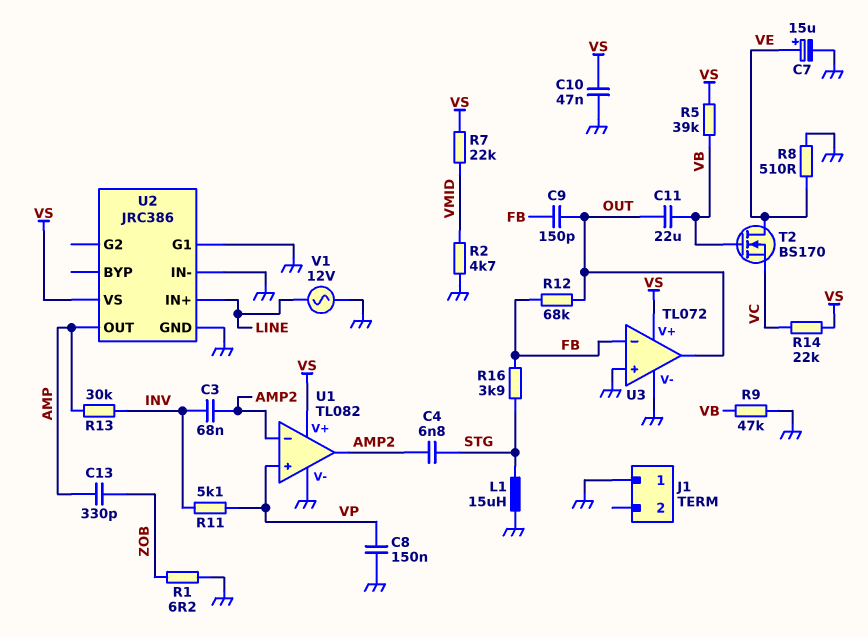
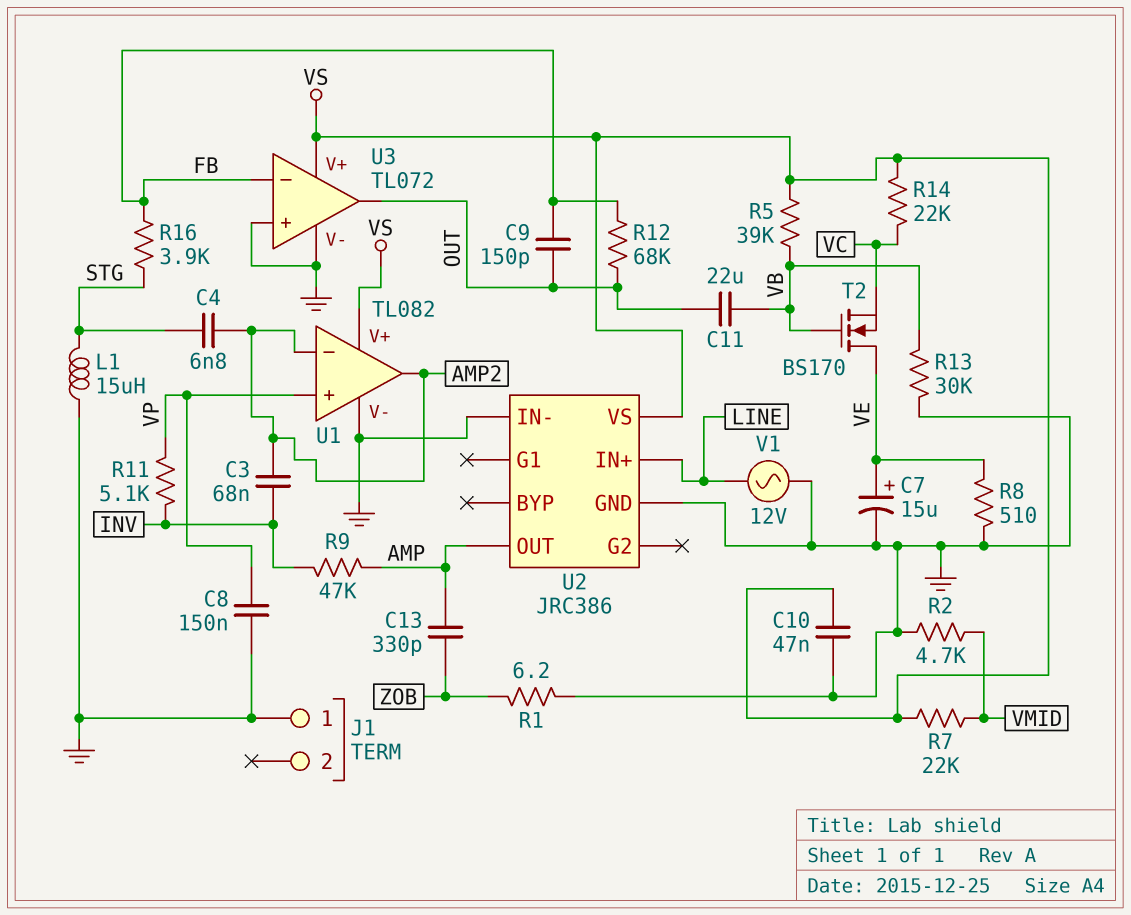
R9: 47k (GND, VB) -> 47k (AMP, INV)
R13: 30k (AMP, INV) -> 30k (GND, VB)
U2 pin G1: GND -> none

